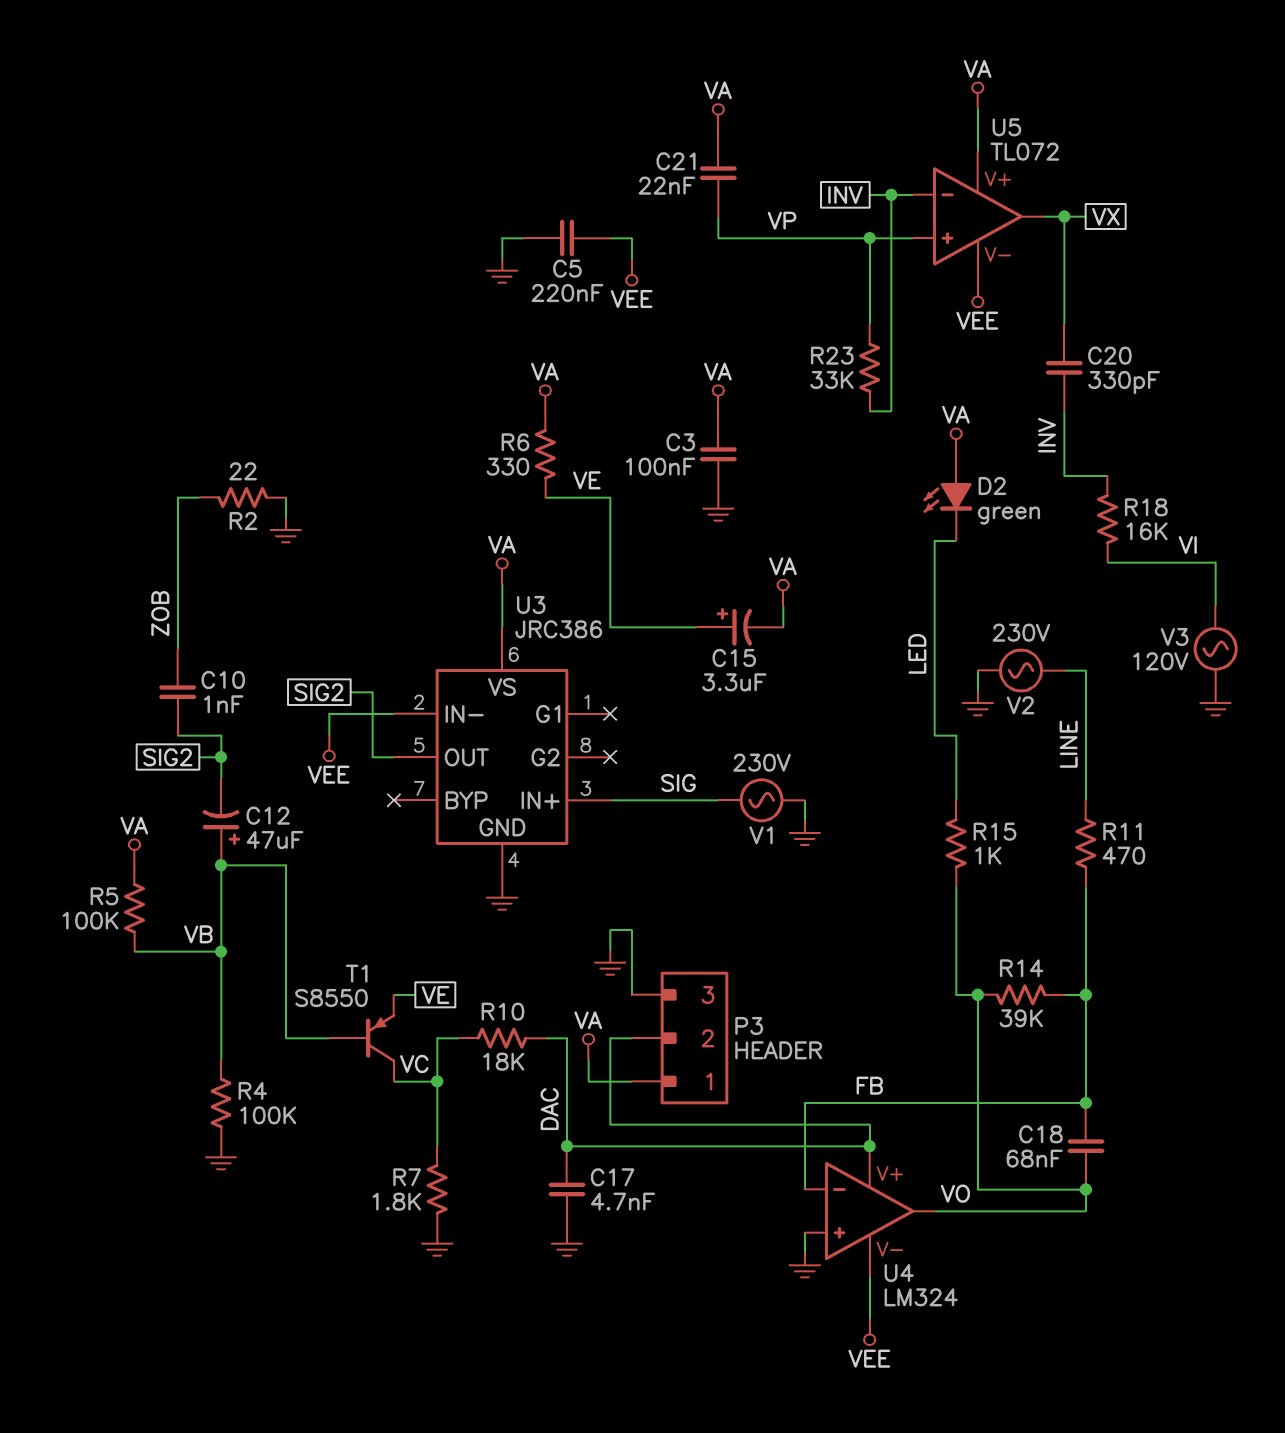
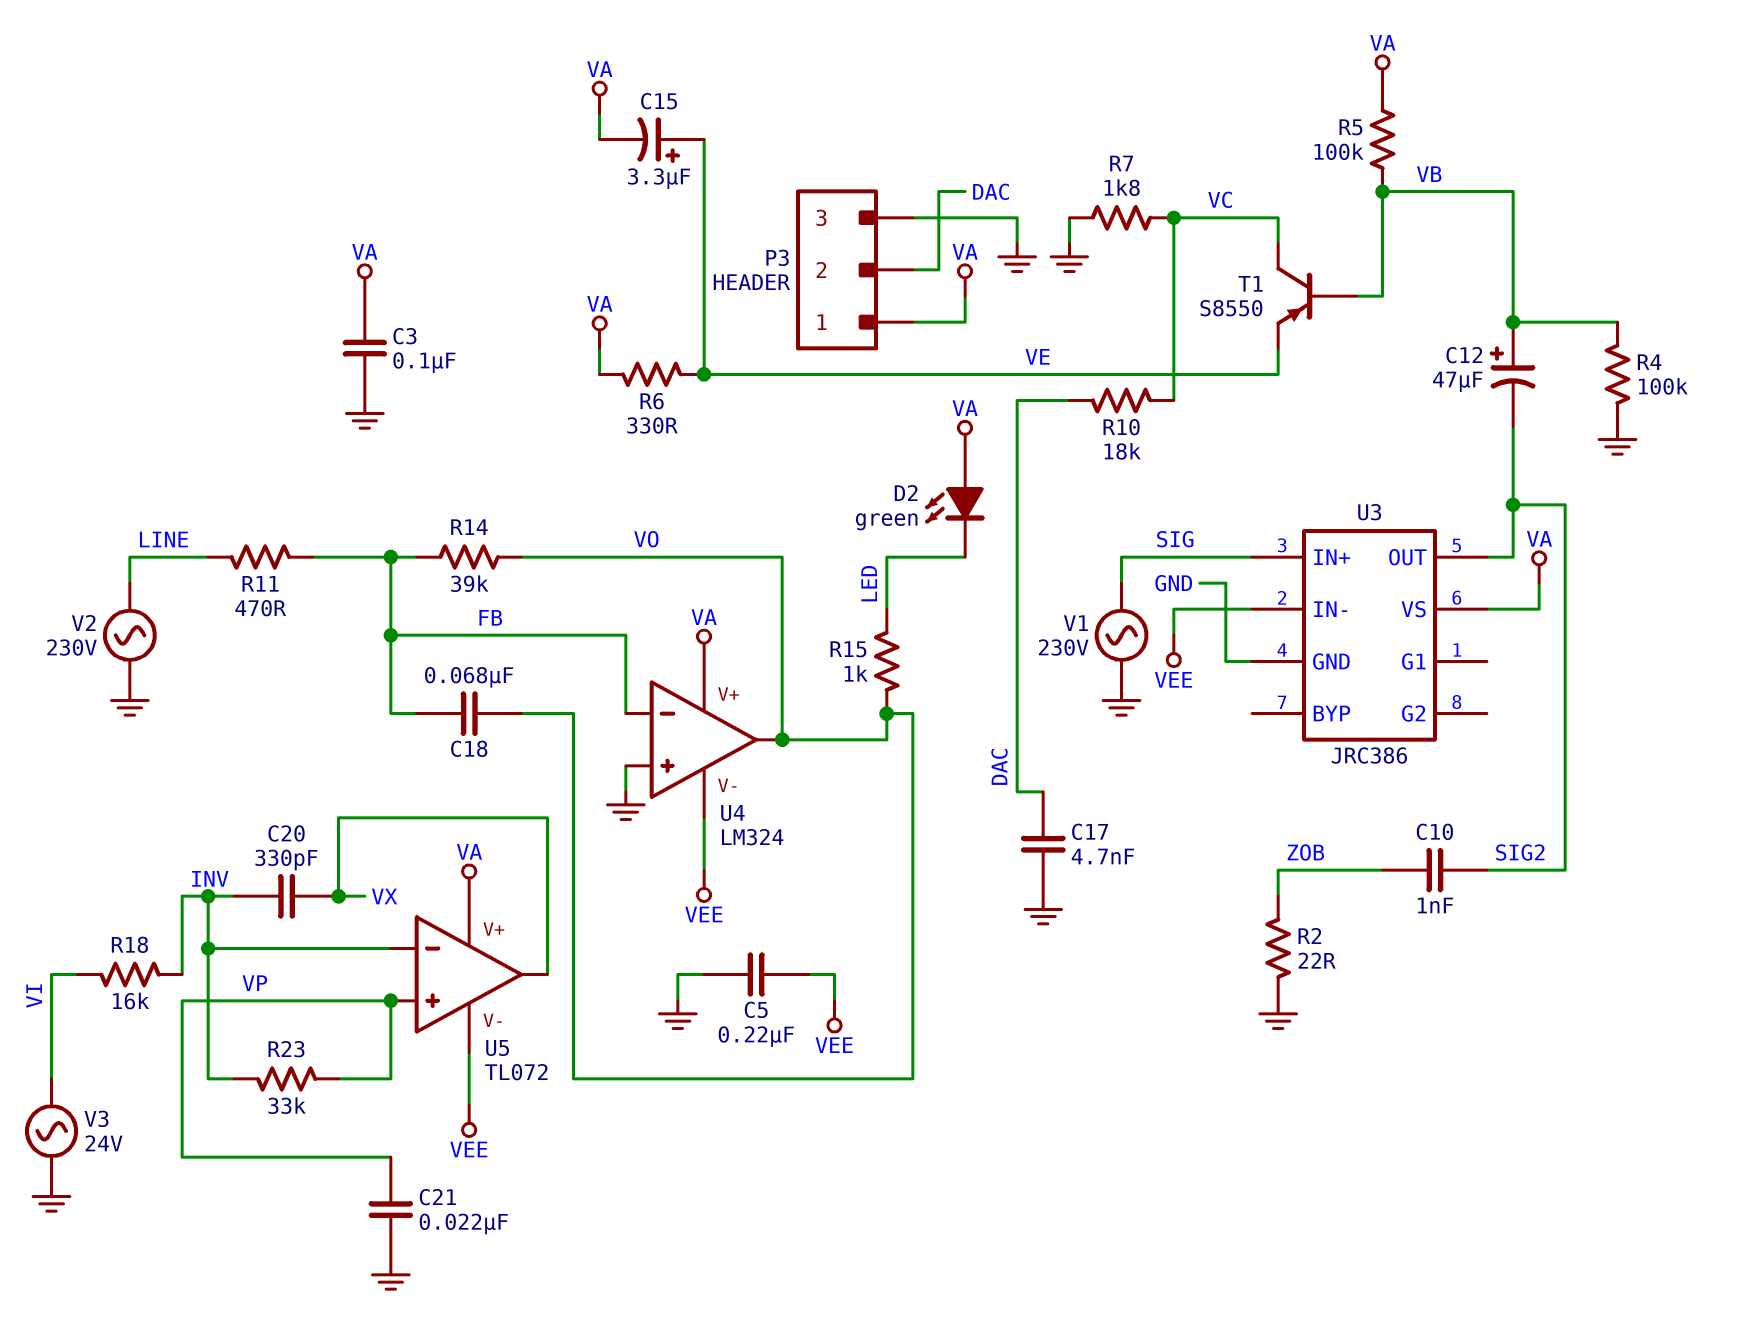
C21: 22nF (VA, VP) -> 22nF (GND, VP)
U4 pin V+: DAC -> VA
V3: AC 120V (GND, VI) -> AC 24V (GND, VI)

